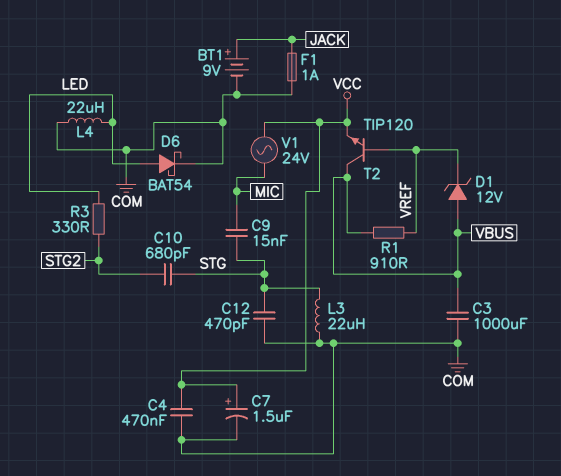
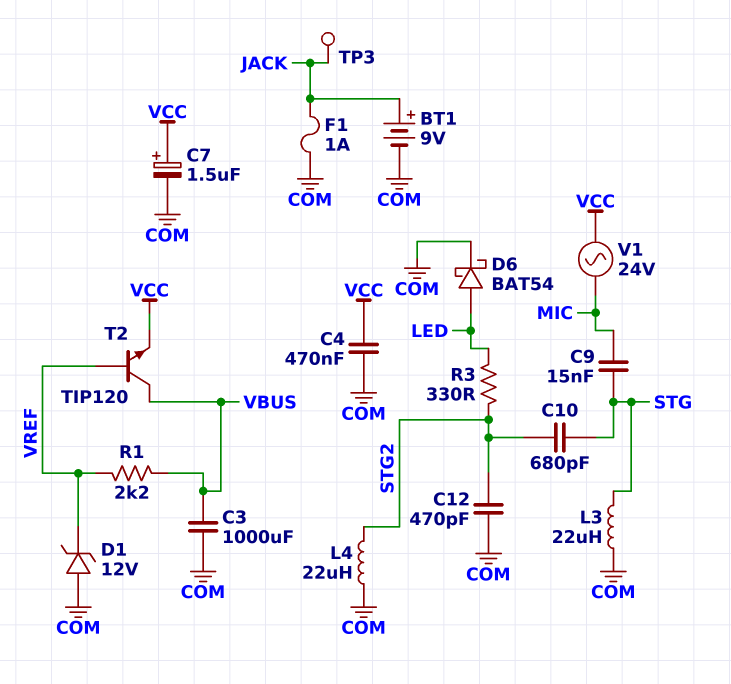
C12: 470pF (COM, STG) -> 470pF (COM, STG2)
D1: zener 12V (A VBUS, K VREF) -> zener 12V (A COM, K VREF)
L4: 22uH (COM, LED) -> 22uH (COM, STG2)
R1: 910 (VBUS, VREF) -> 2.2k (VBUS, VREF)
TP3: none -> test point (JACK)

